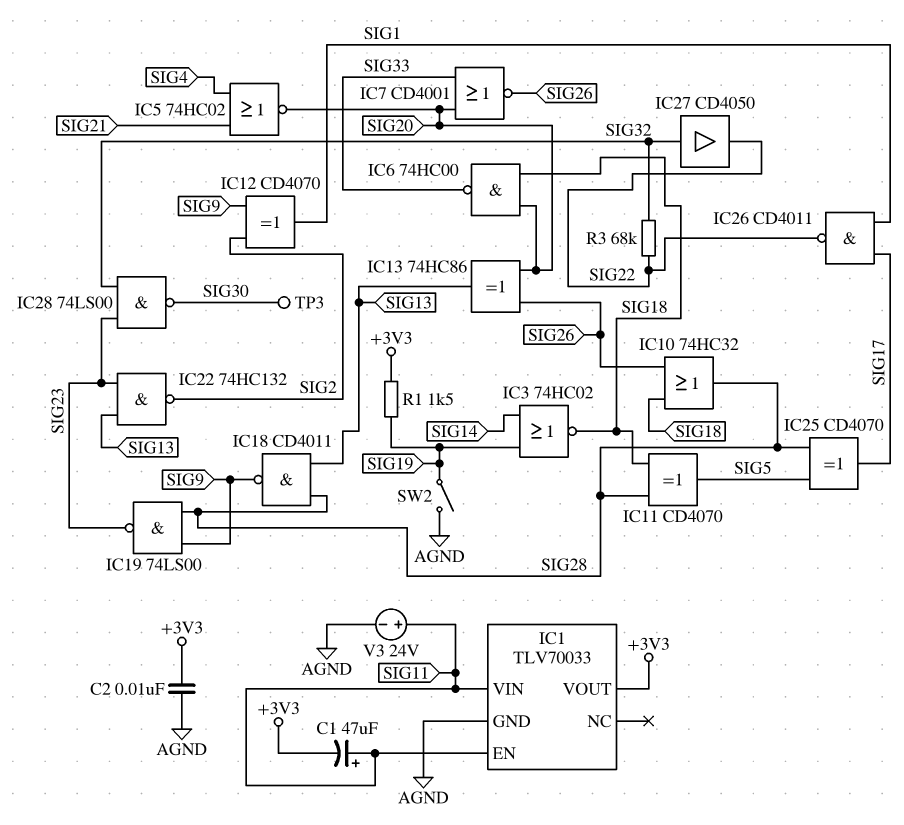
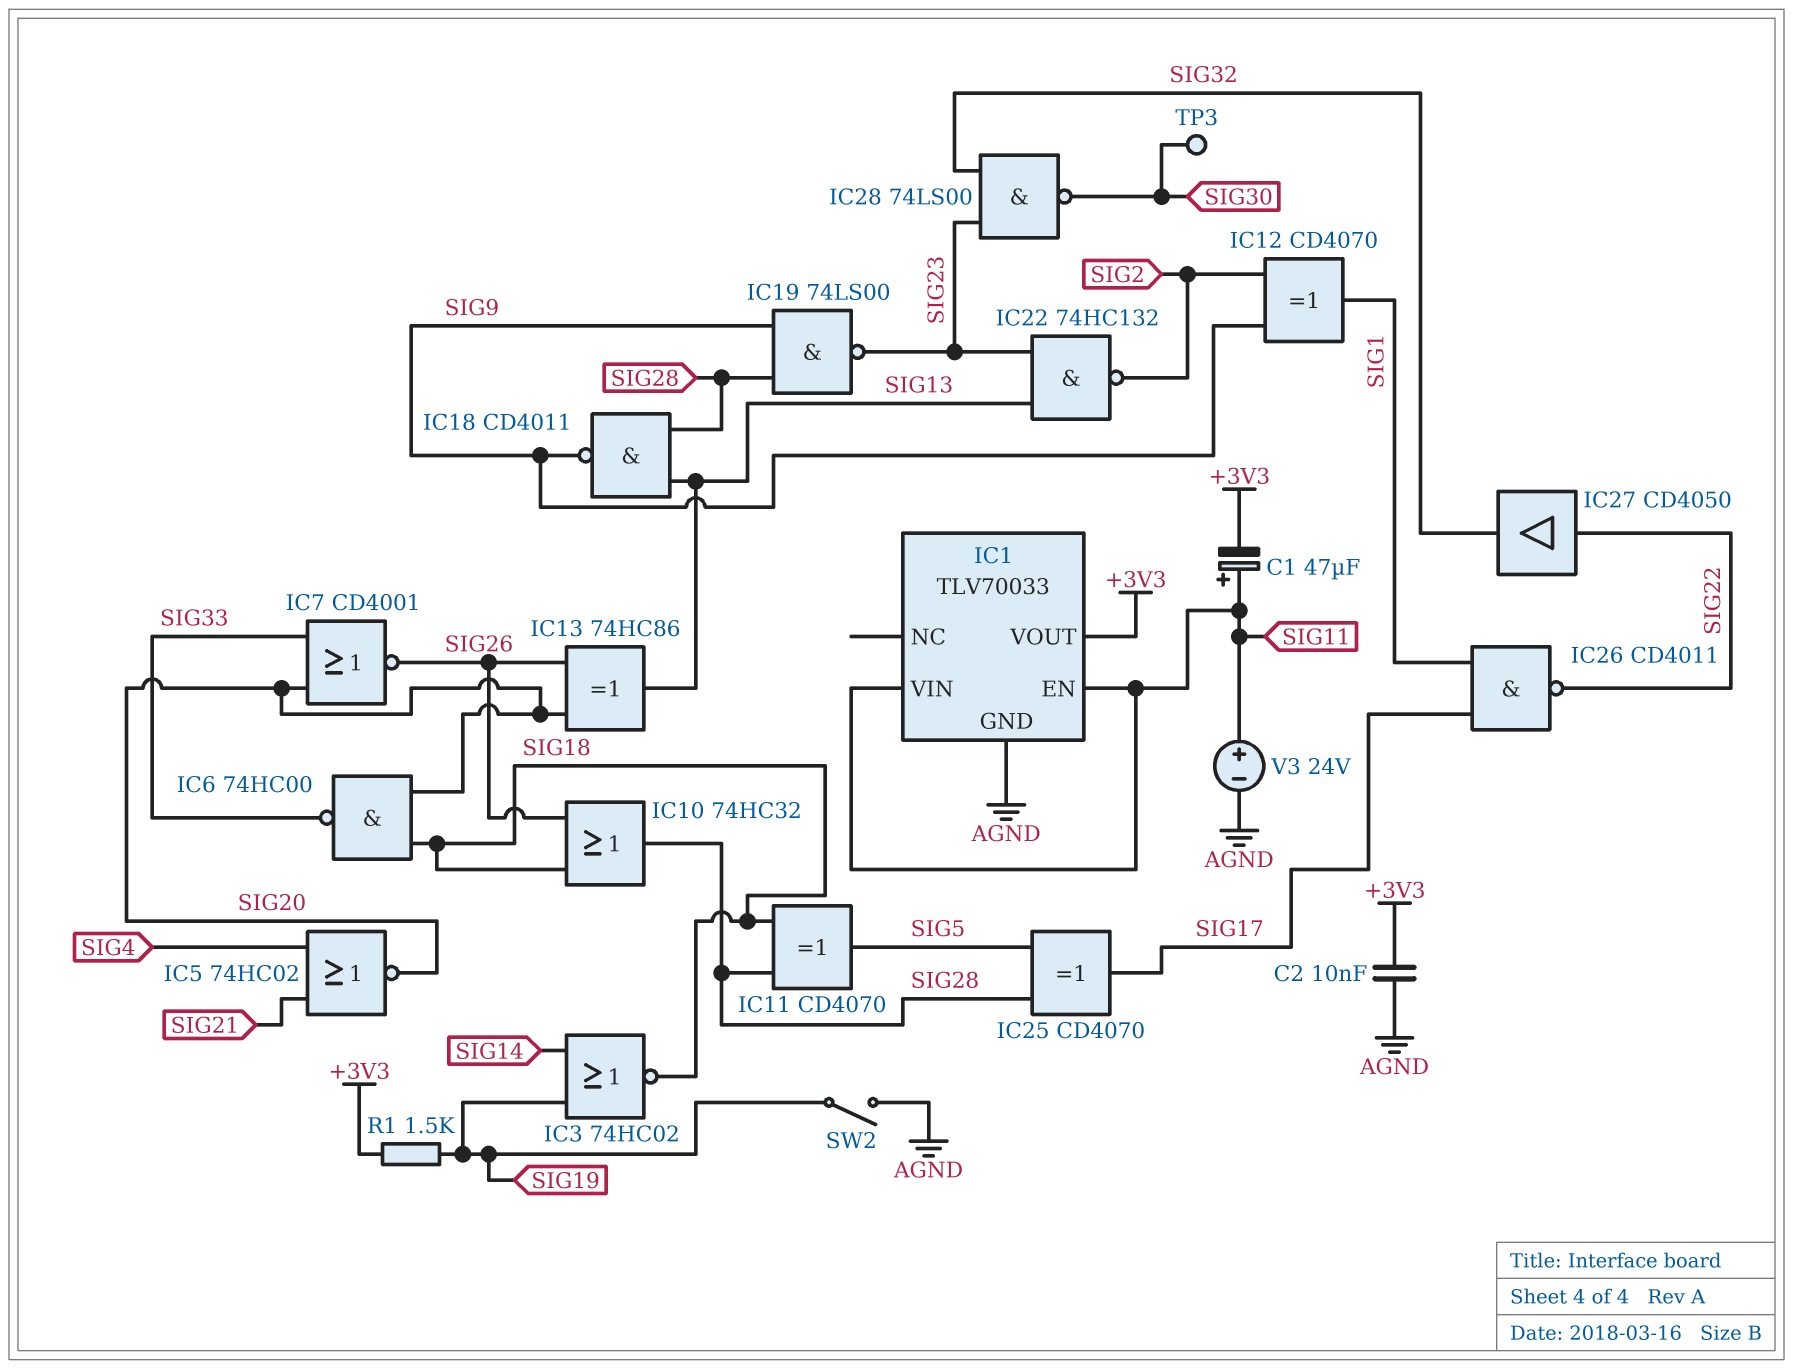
IC27: buffer CD4050 (in SIG32, out SIG22) -> buffer CD4050 (in SIG22, out SIG32)
R3: 68k (SIG22, SIG32) -> none

